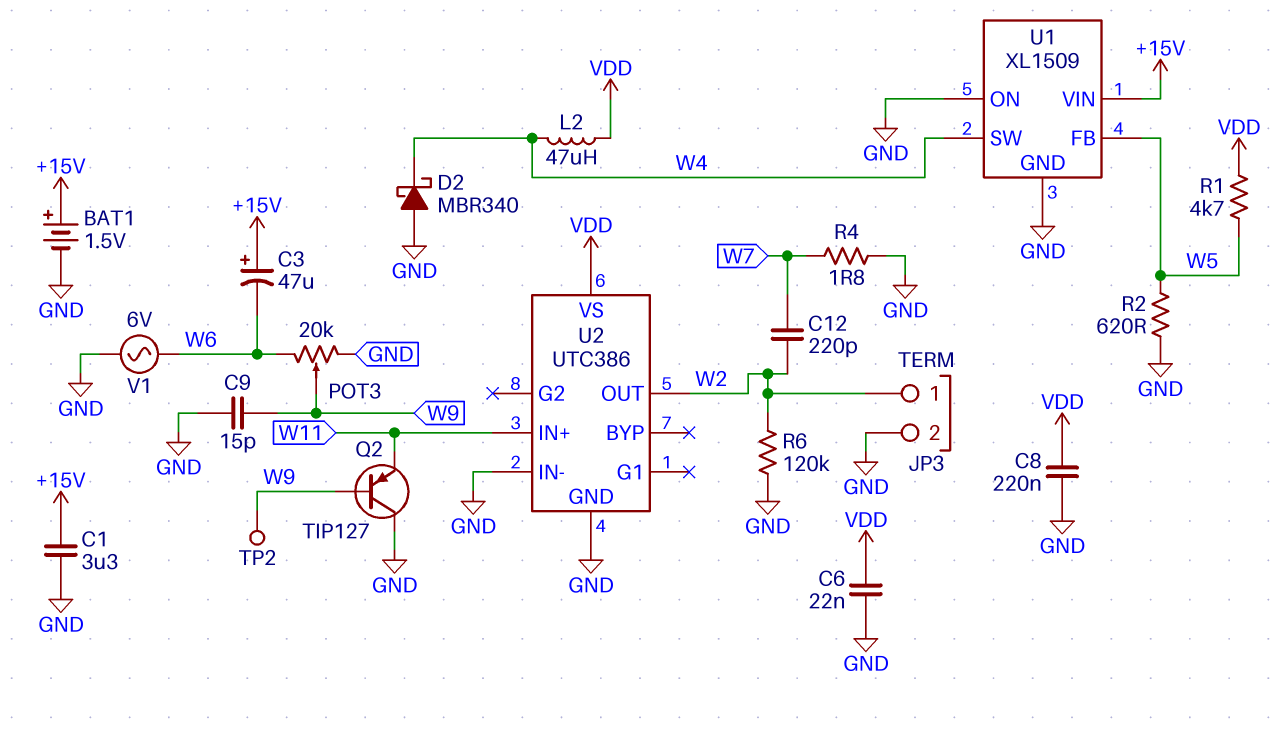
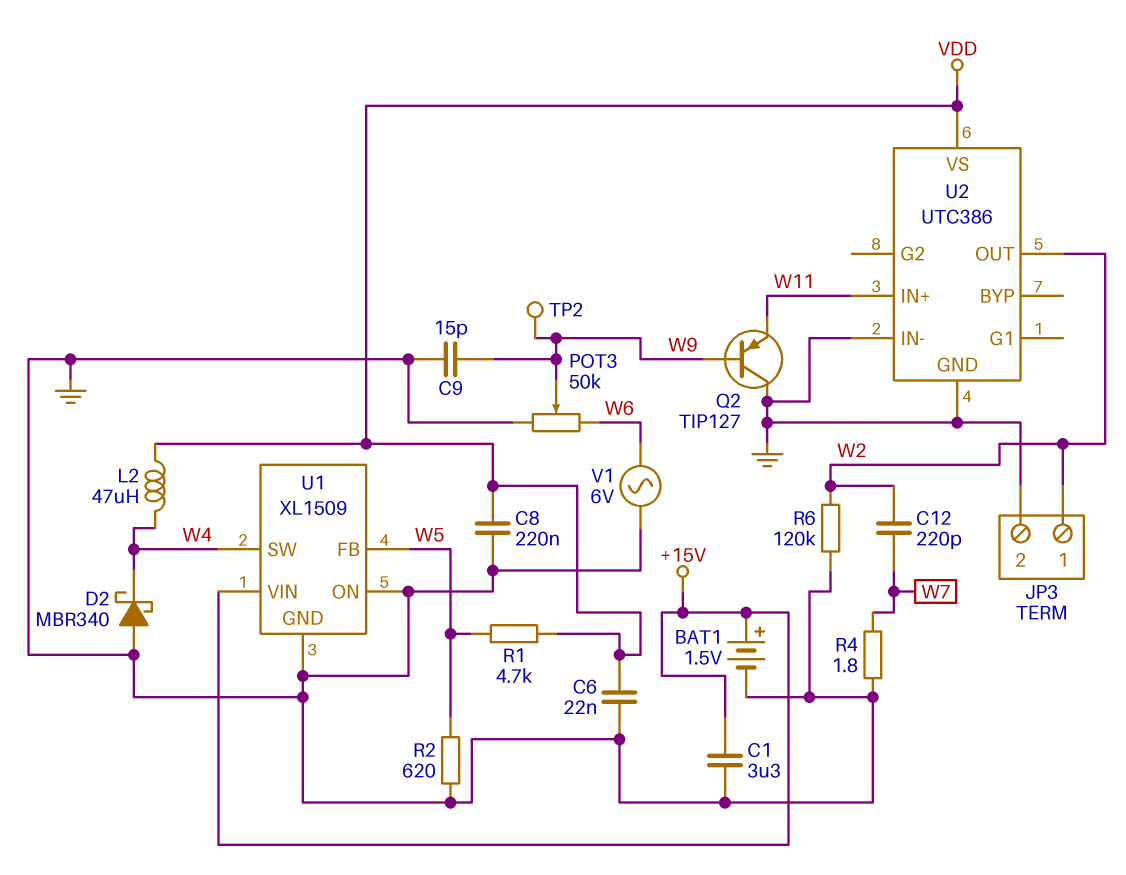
C3: 47uF (plus +15V, minus W6) -> none
POT3: 20k (GND, W6, wiper W9) -> 50k (GND, W6, wiper W9)

